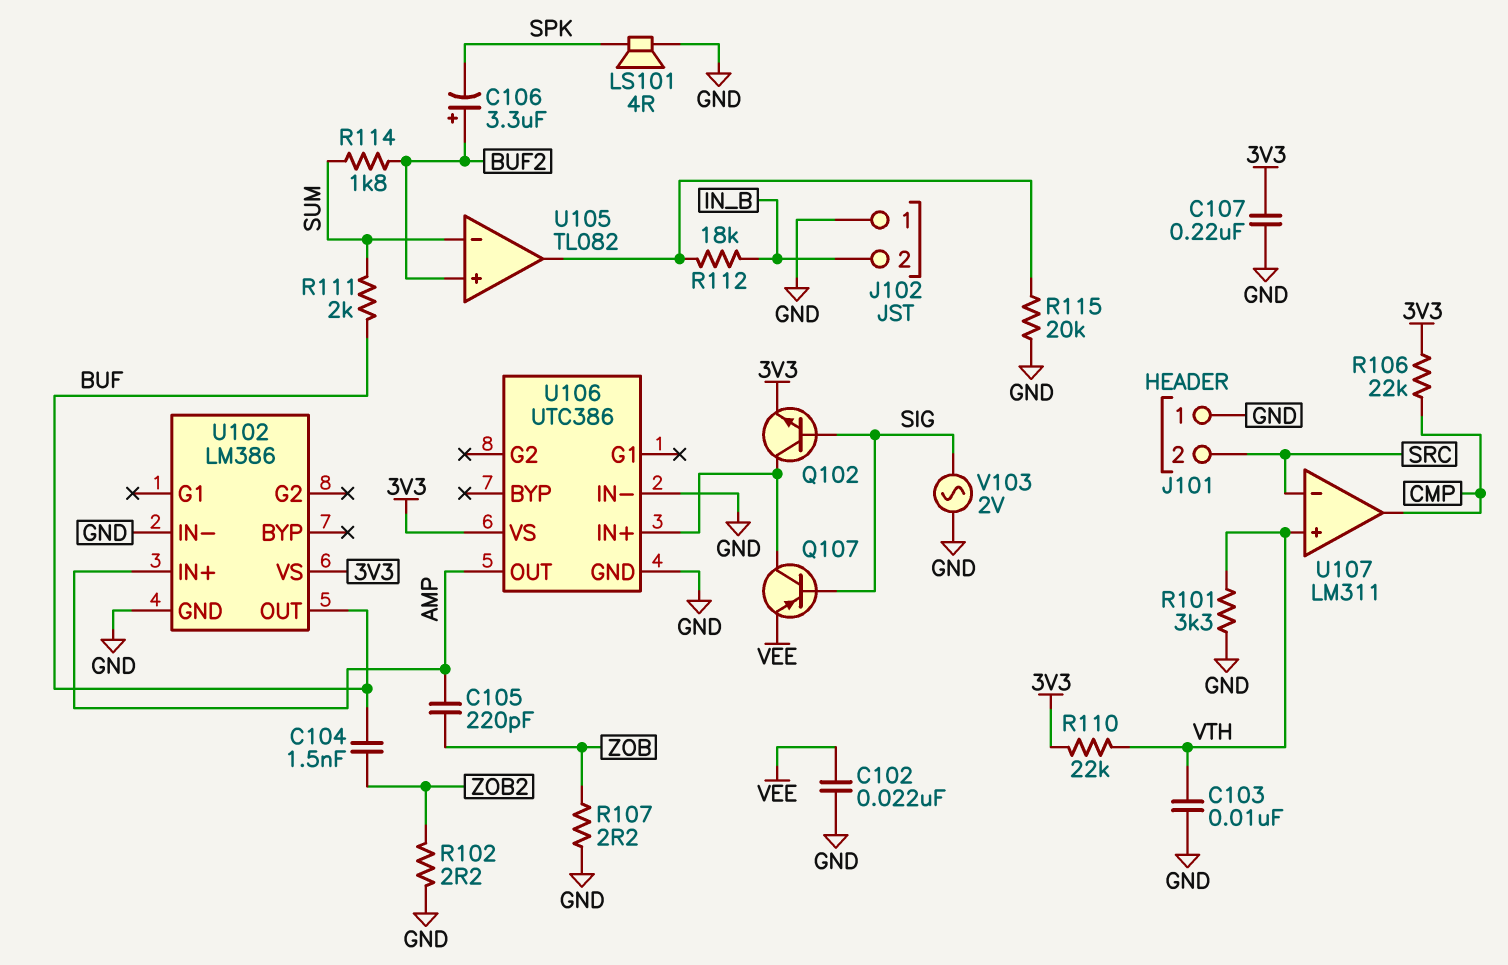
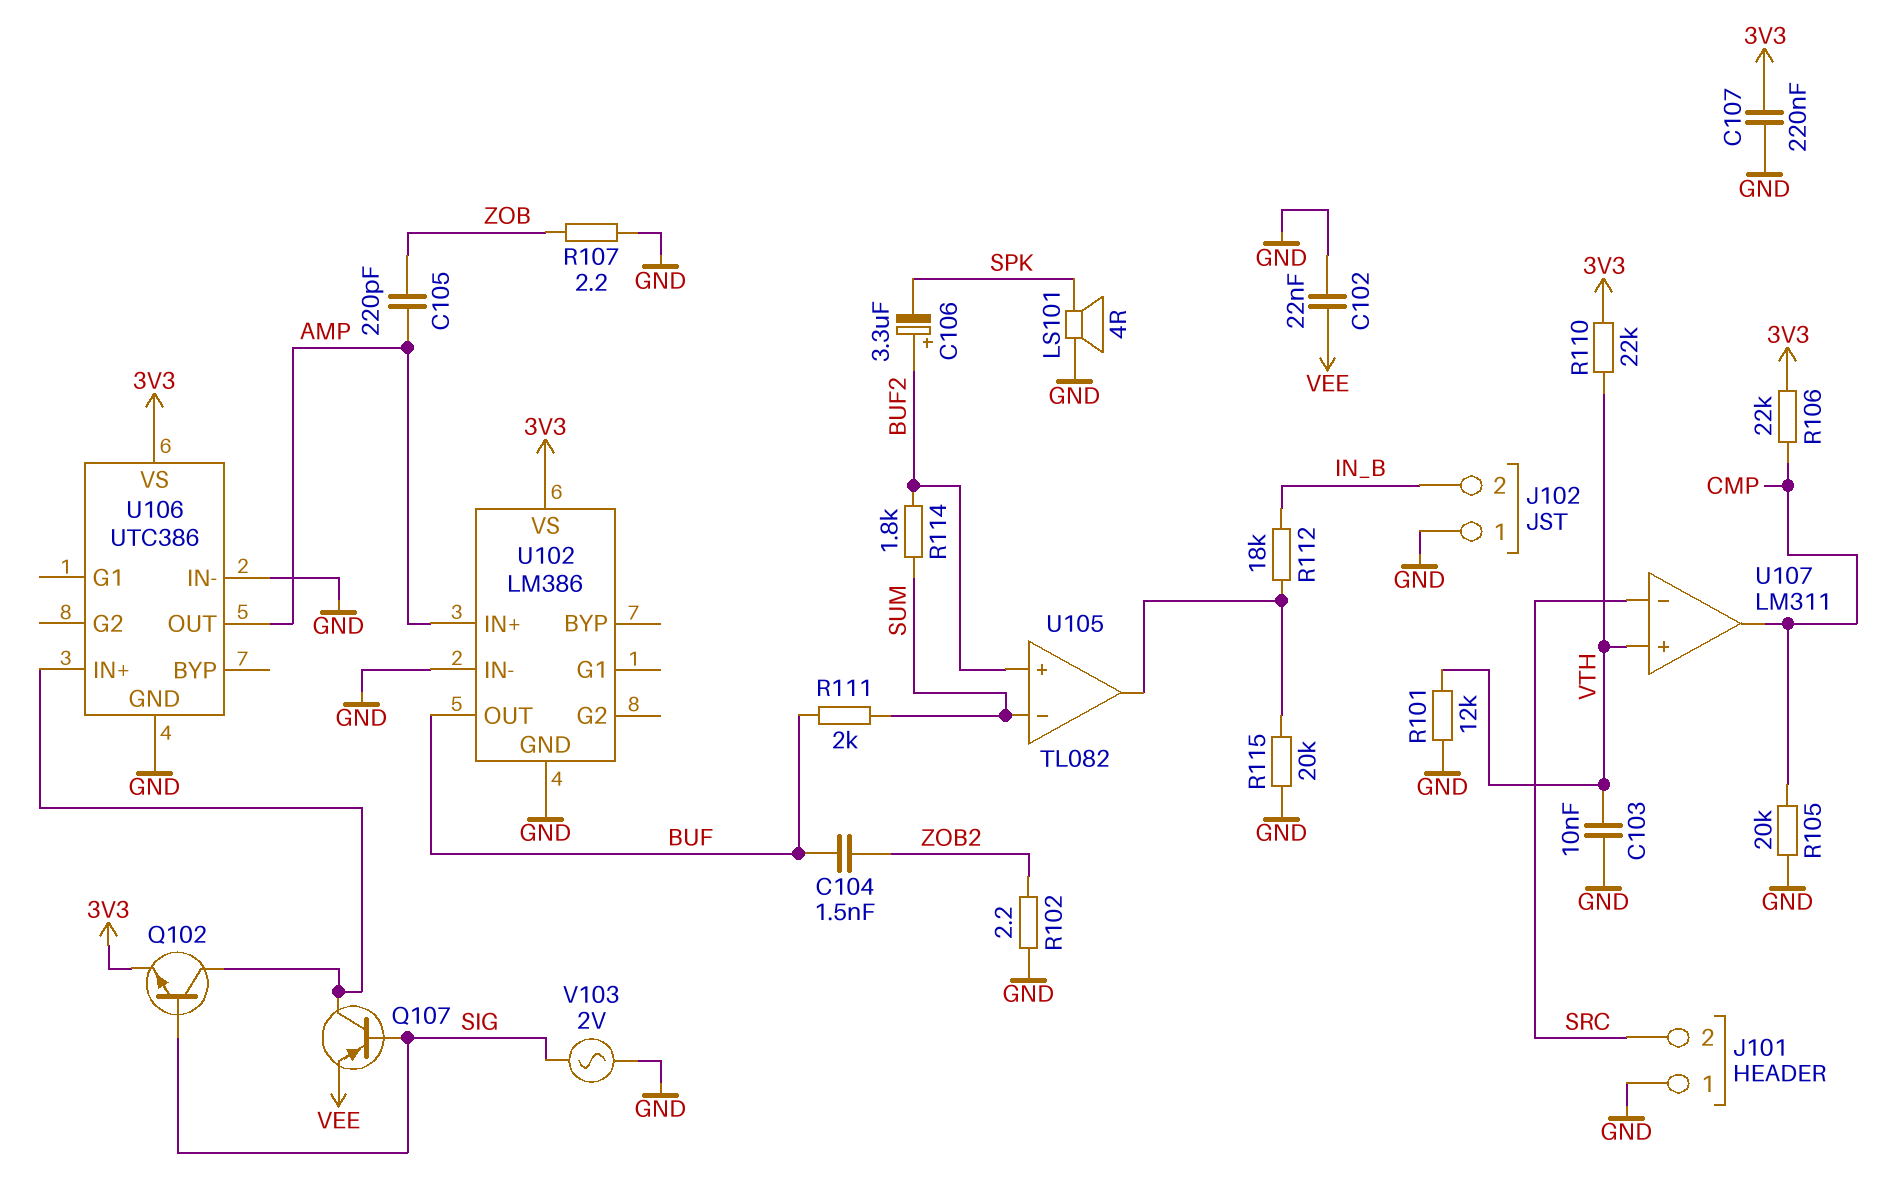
R101: 3.3k (GND, VTH) -> 12k (GND, VTH)
R105: none -> 20k (CMP, GND)

